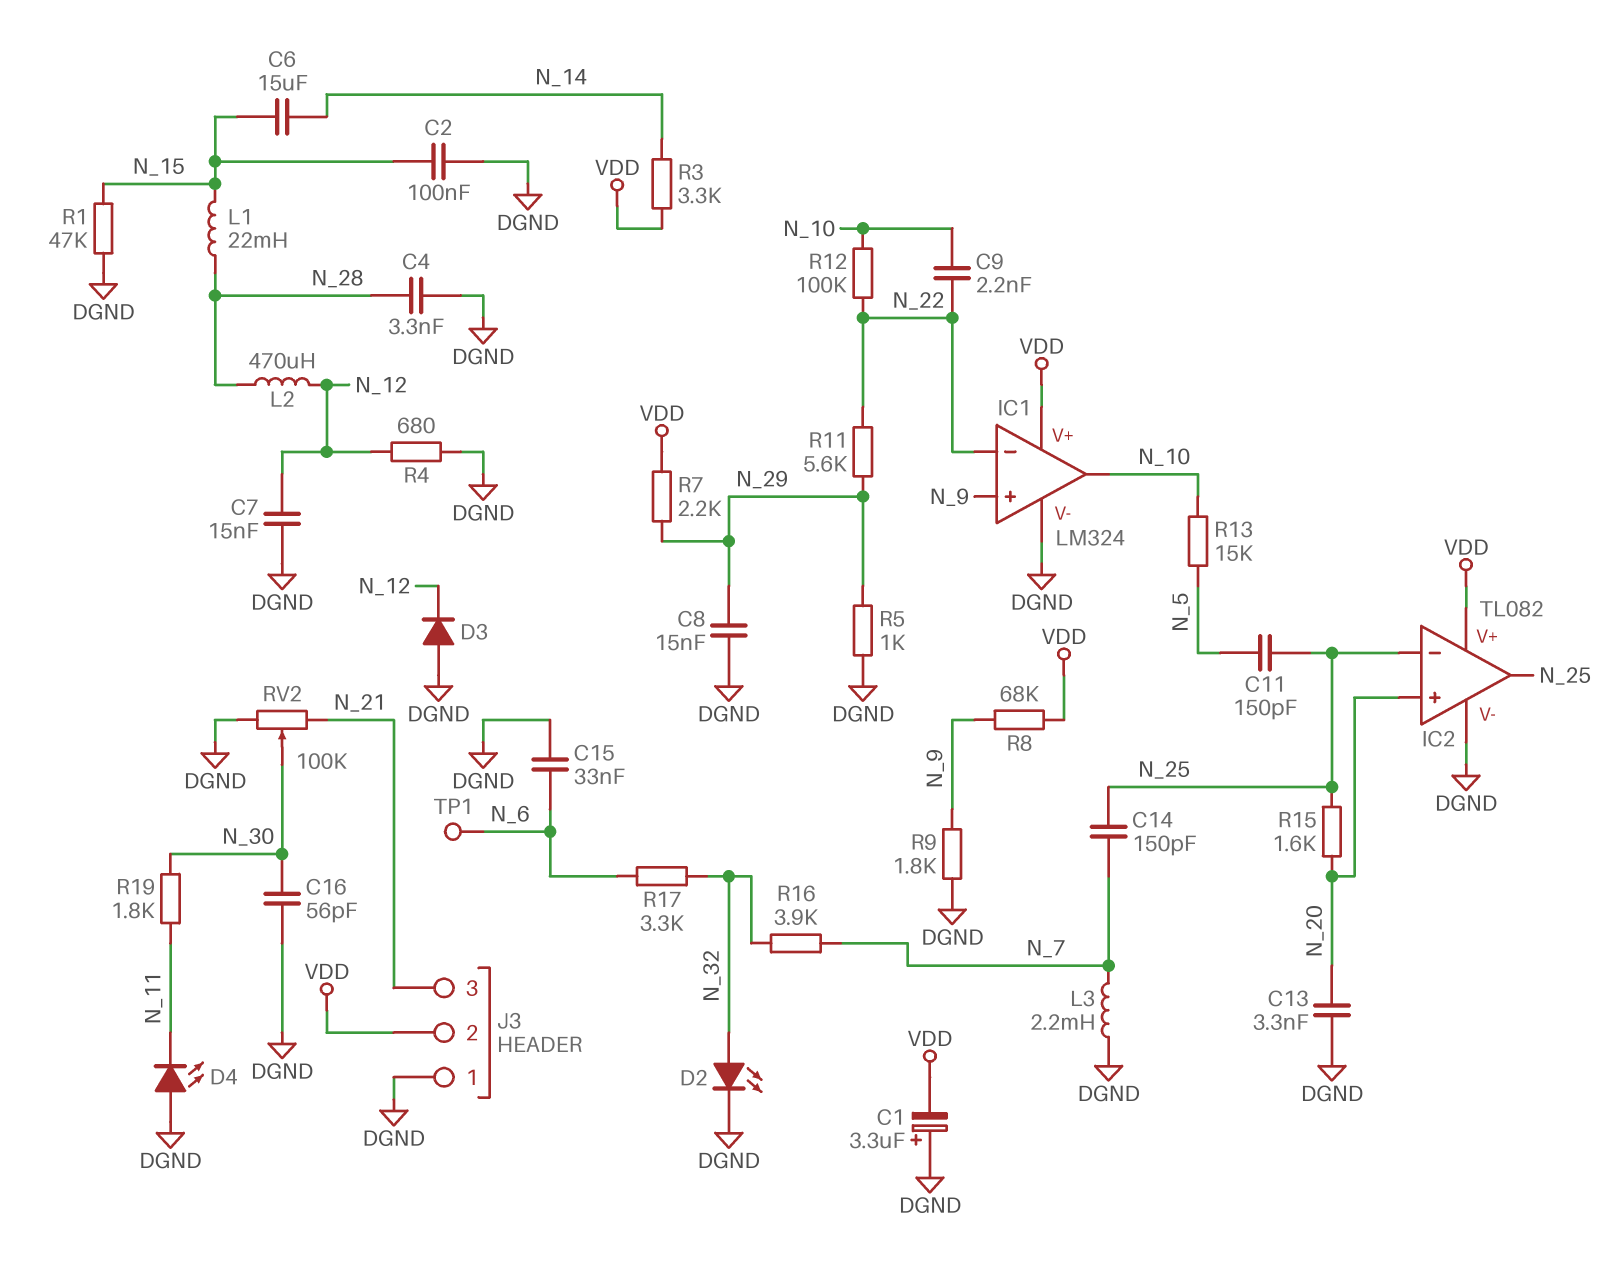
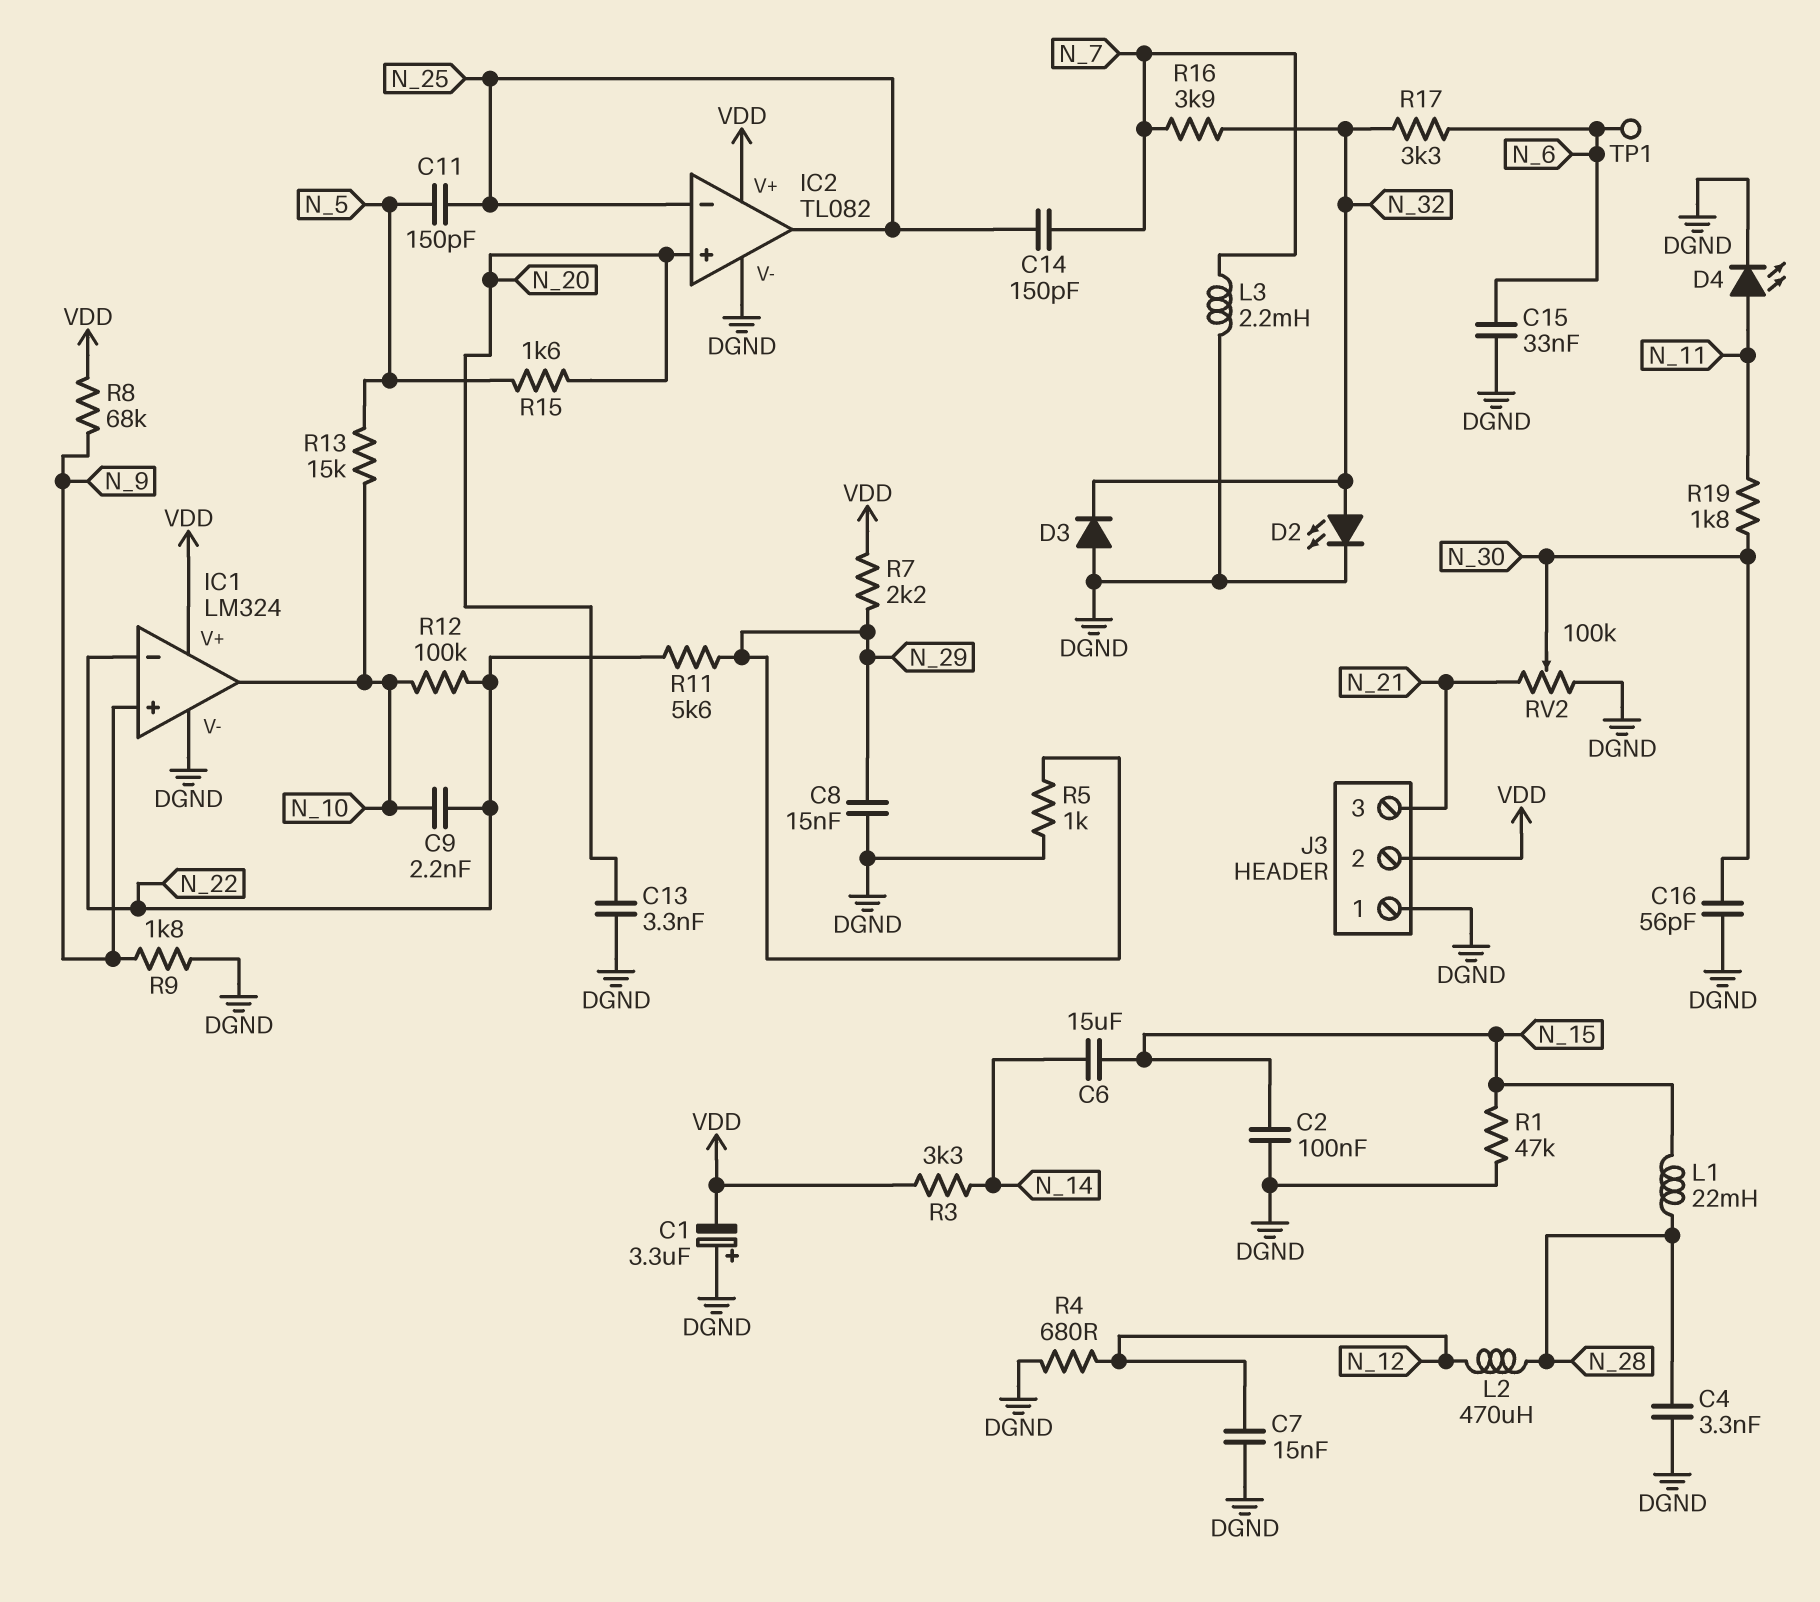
D3: diode (A DGND, K N_12) -> diode (A DGND, K N_32)
D4: LED (A DGND, K N_11) -> LED (A N_11, K DGND)
R15: 1.6k (N_20, N_25) -> 1.6k (N_5, N_20)

